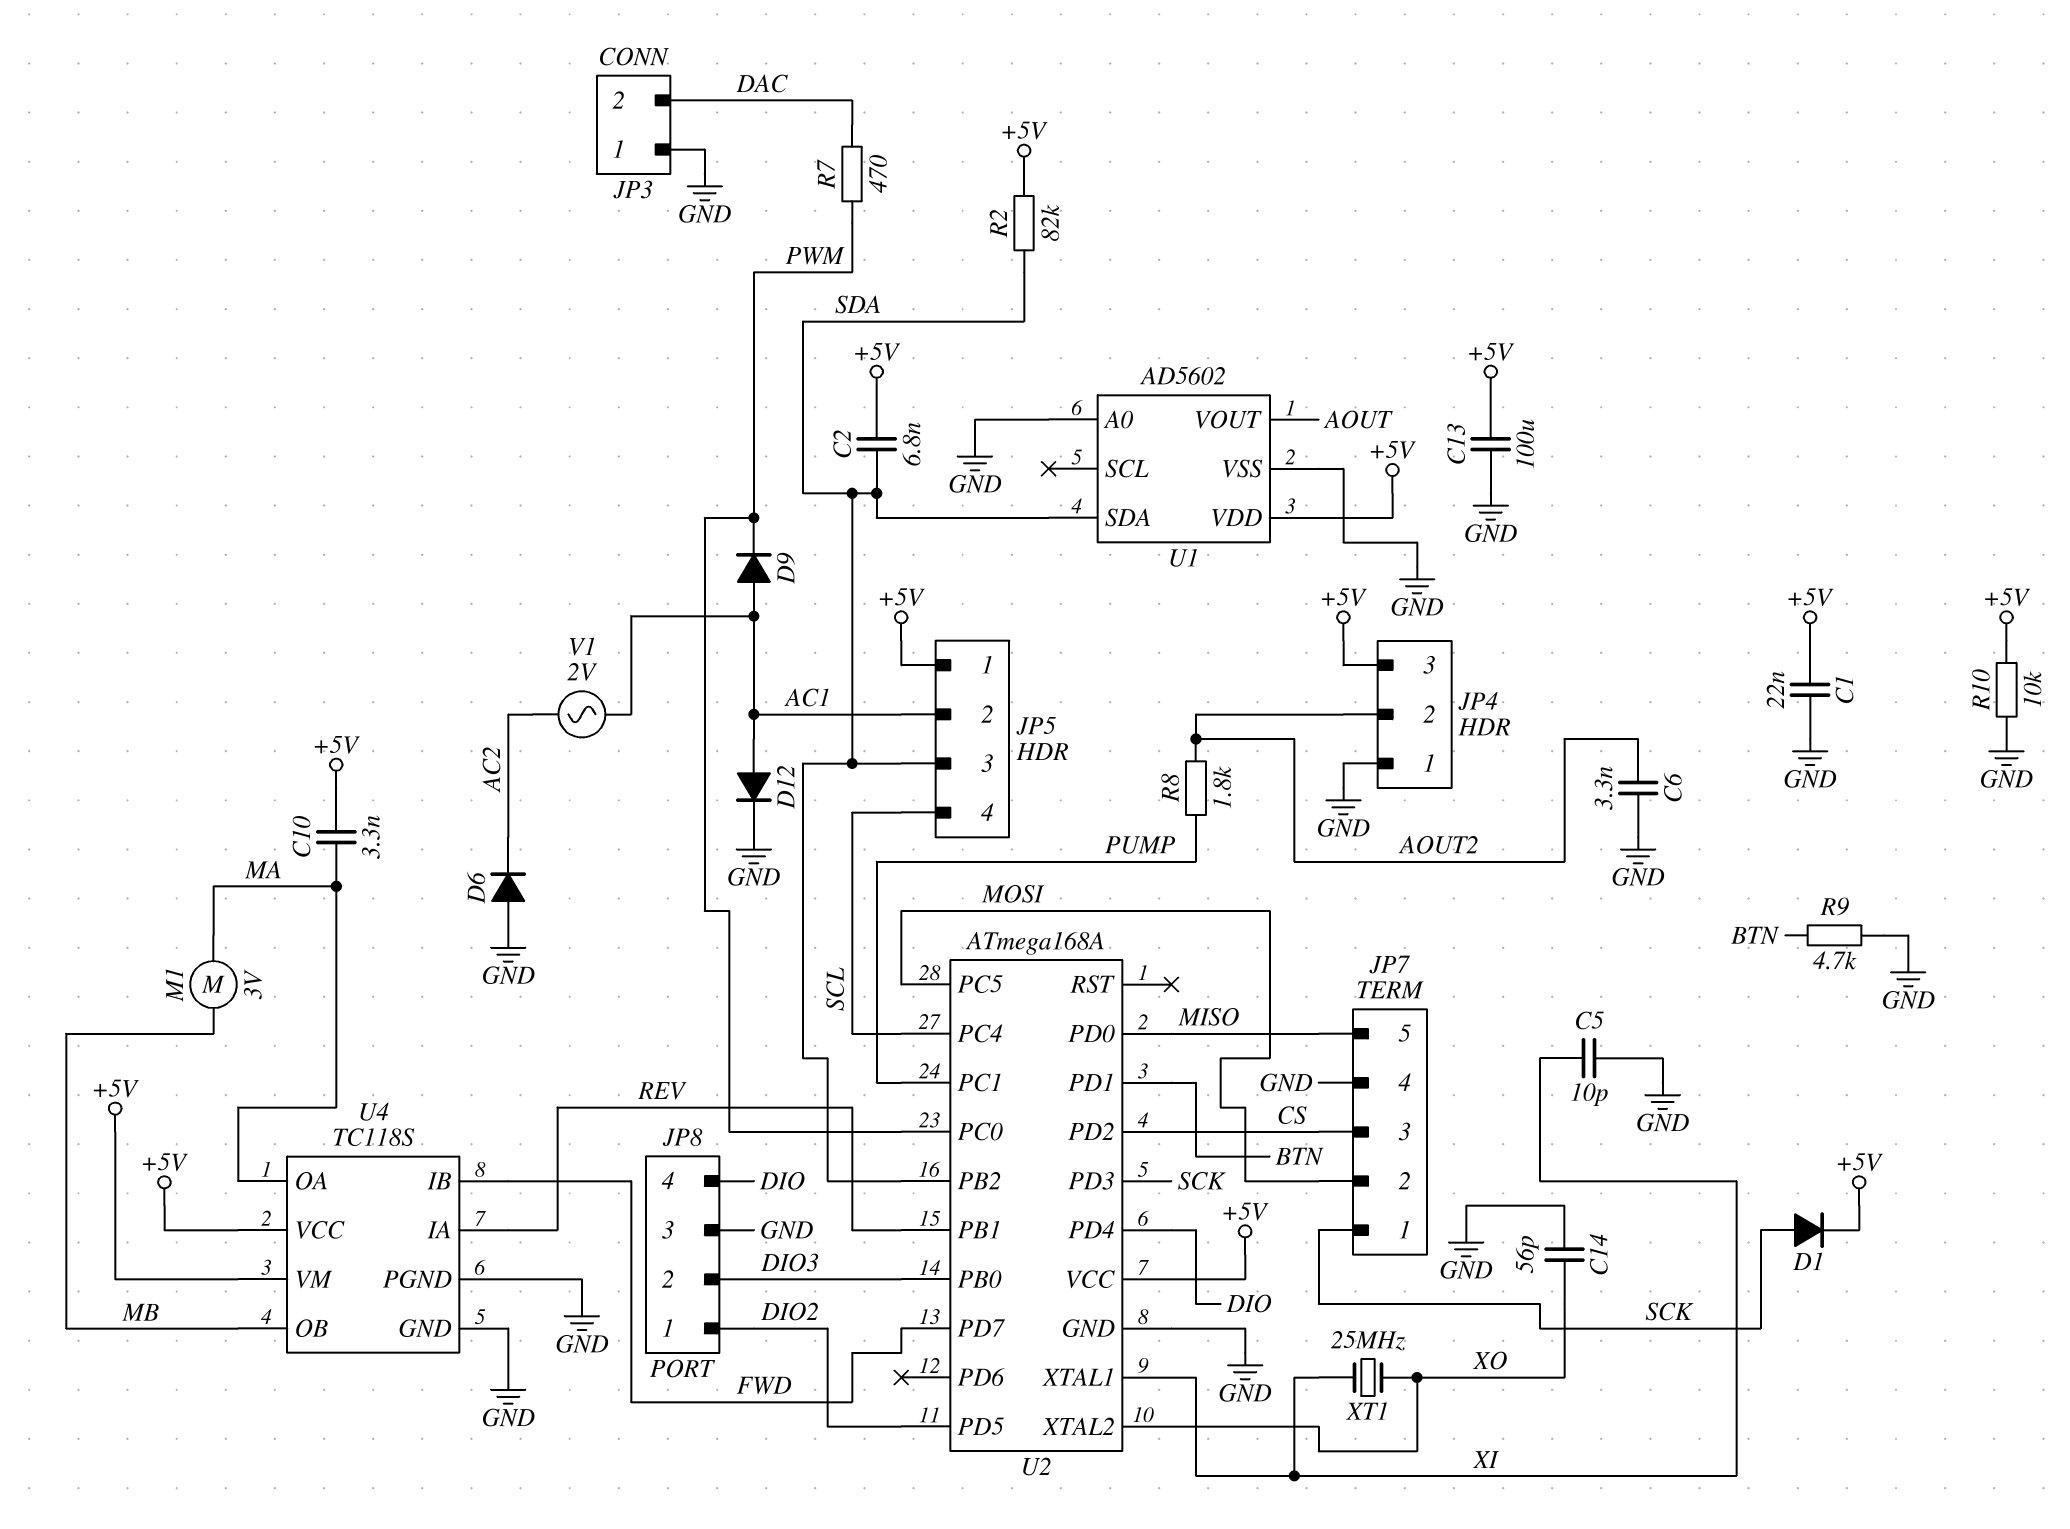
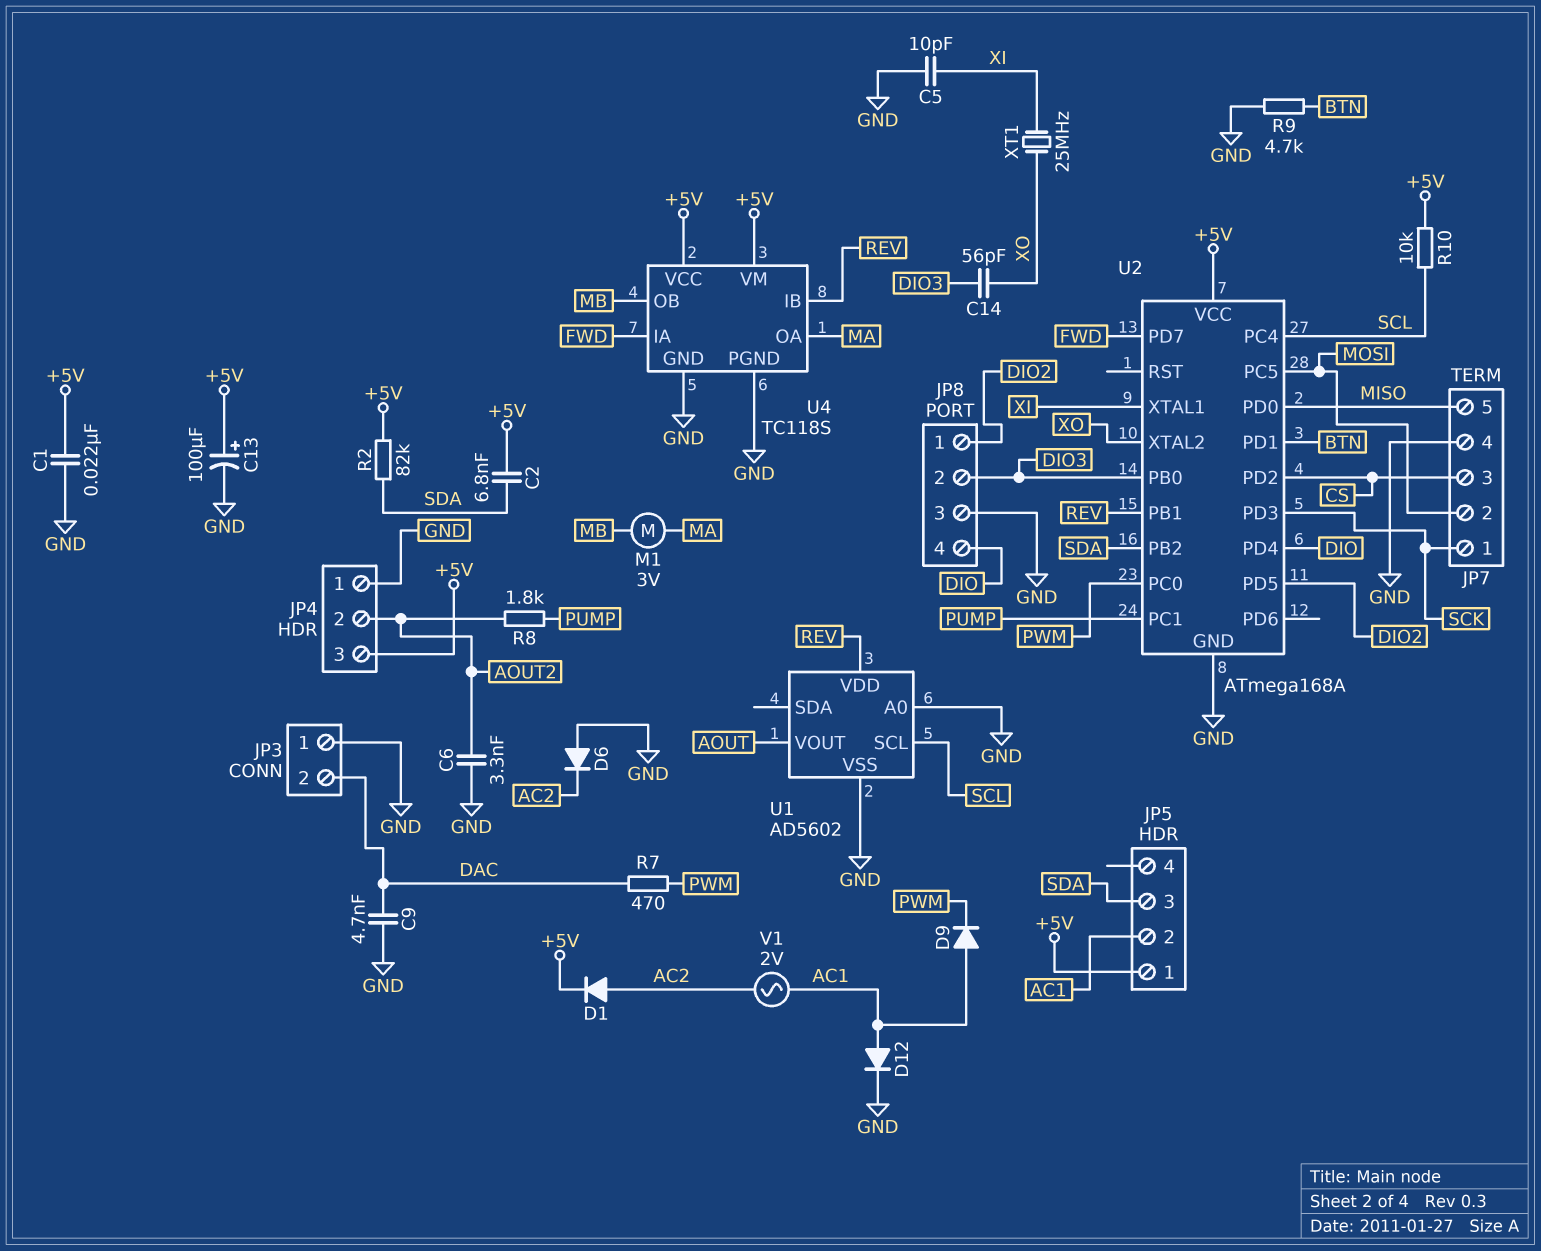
C9: none -> 4.7nF (DAC, GND)
C10: 3.3nF (+5V, MA) -> none
C13: 100uF (+5V, GND) -> 100uF (plus +5V, minus GND)
C14: 56pF (GND, XO) -> 56pF (DIO3, XO)
D1: diode (A SCK, K +5V) -> diode (A AC2, K +5V)
JP5 pin 4: SCL -> none
R10: 10k (+5V, GND) -> 10k (+5V, SCL)
U1 pin SCL: none -> SCL
U1 pin SDA: SDA -> none
U1 pin VDD: +5V -> REV
U4 pin IA: REV -> FWD
U4 pin IB: FWD -> REV

